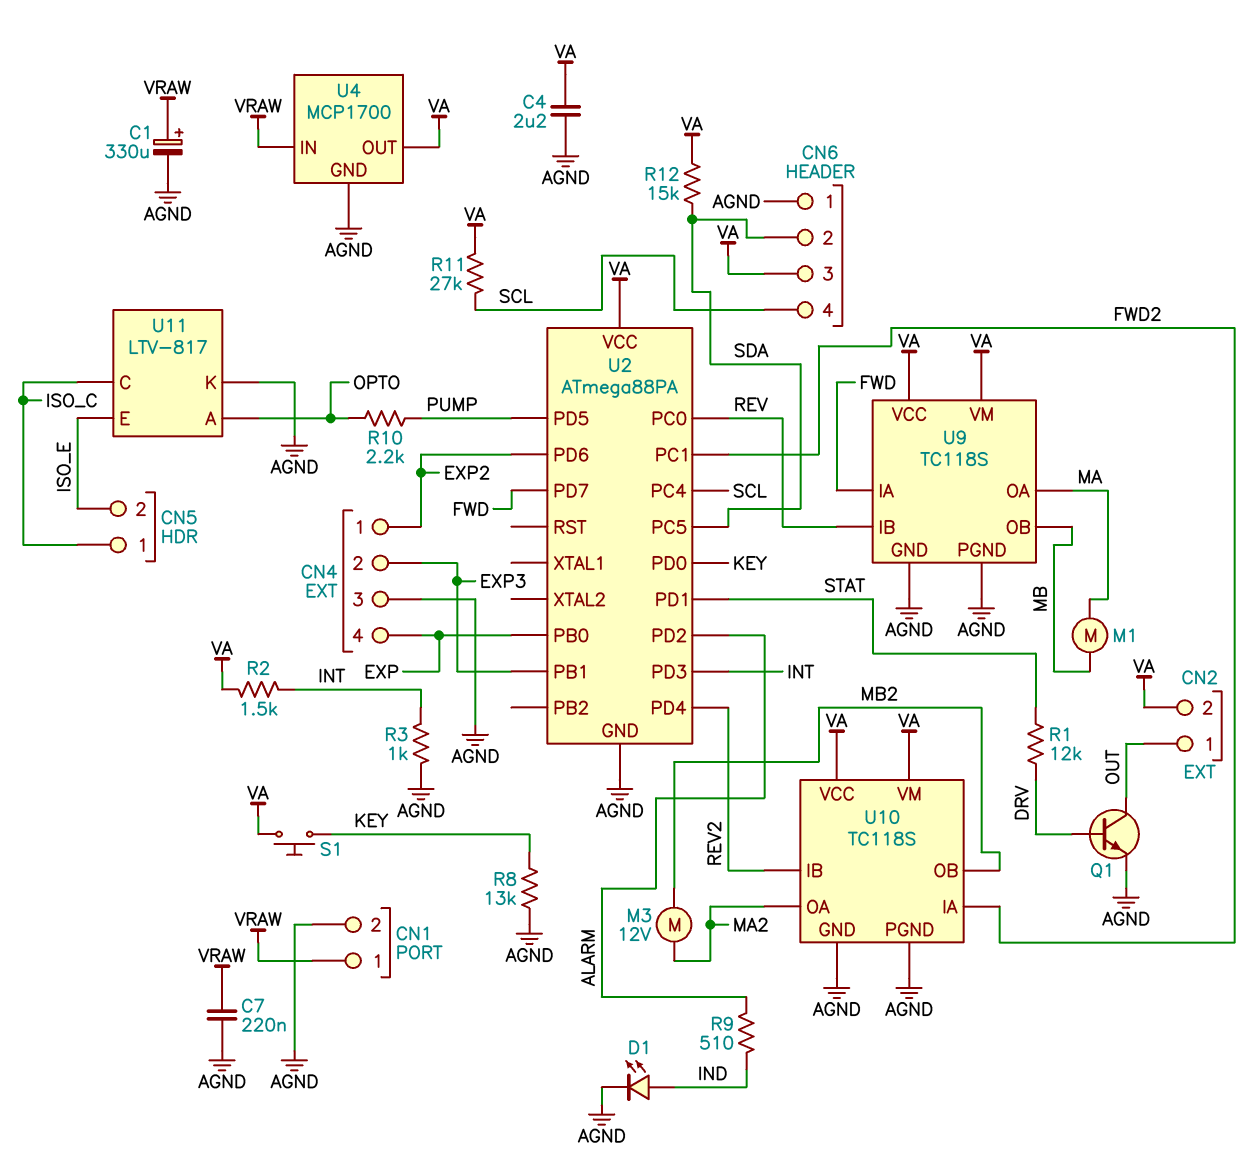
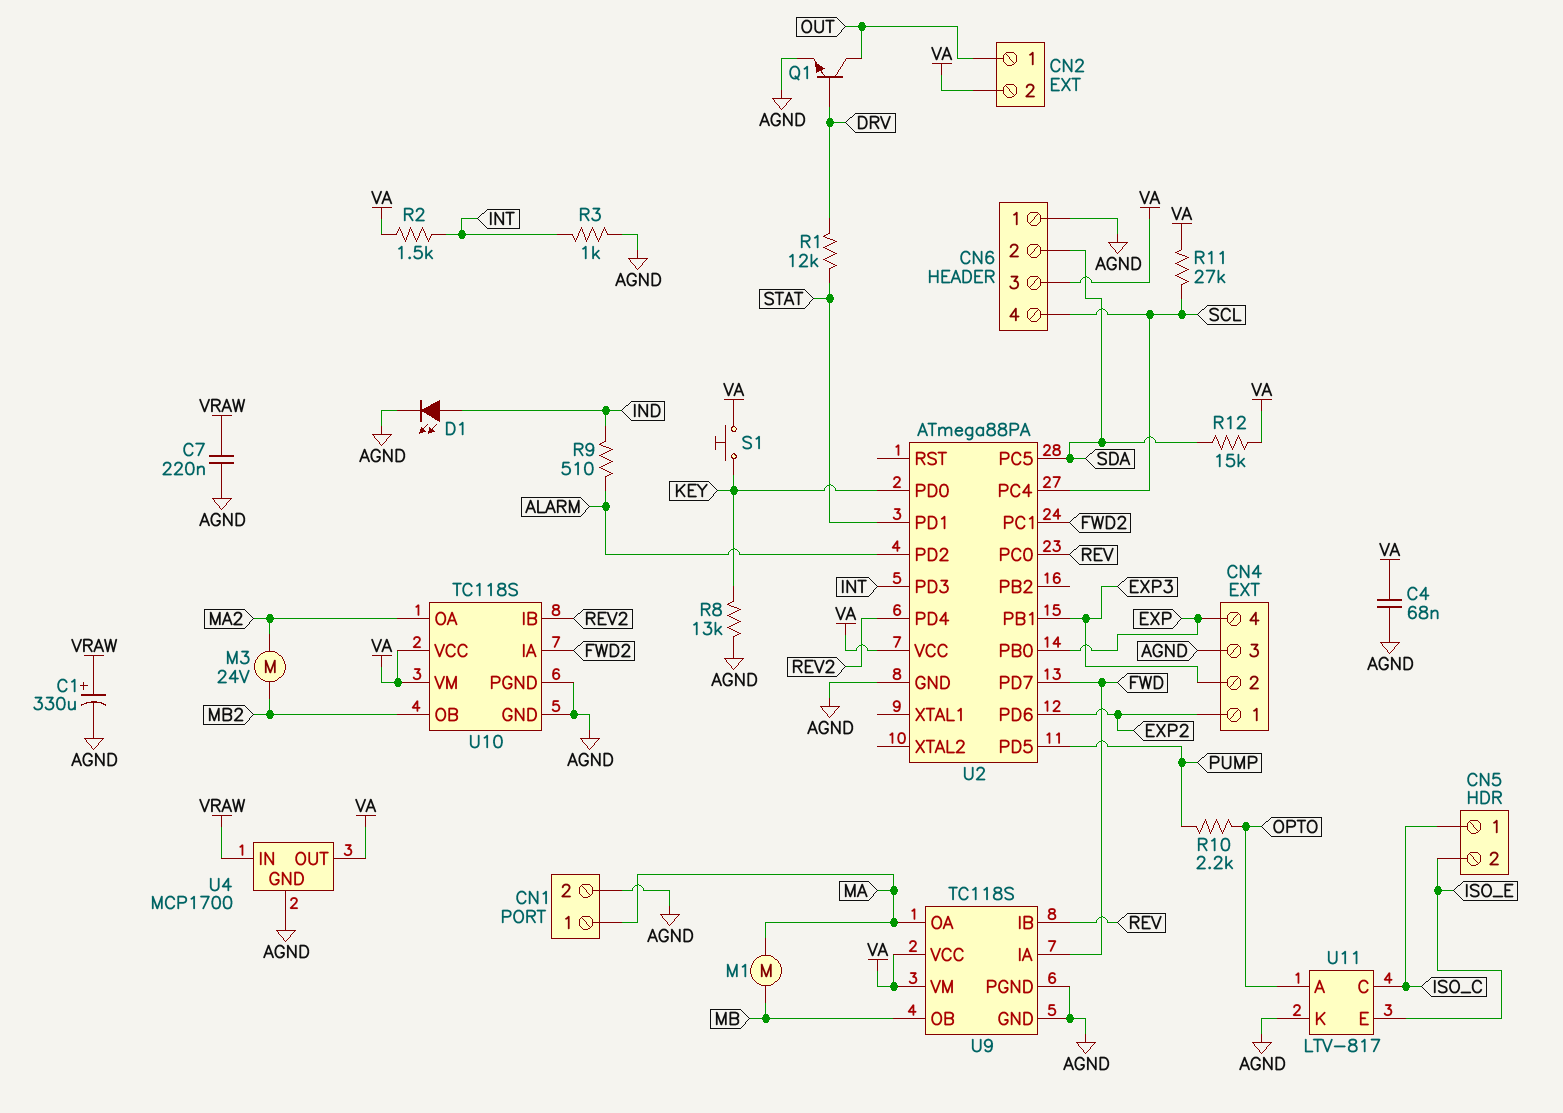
C4: 2.2uF (AGND, VA) -> 68nF (AGND, VA)
CN1 pin 1: VRAW -> MA
M3: motor 12V (MA2, MB2) -> motor 24V (MA2, MB2)

